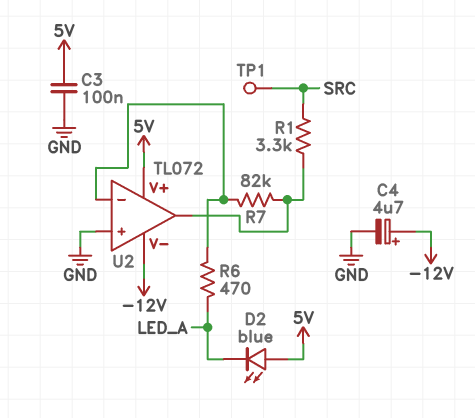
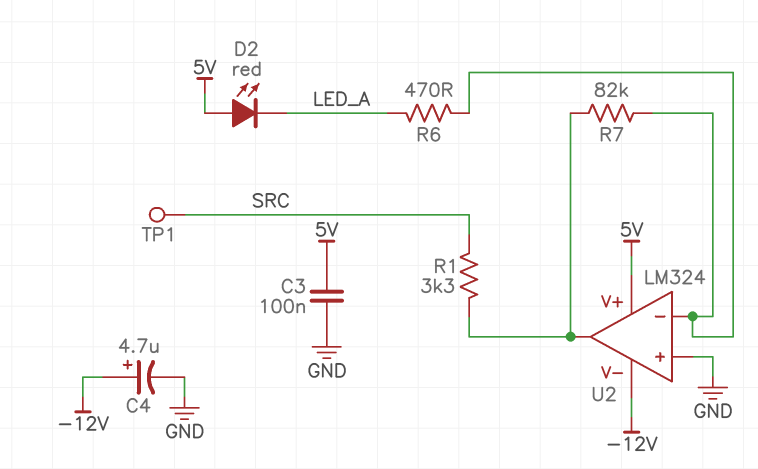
D2: LED blue (A 5V, K LED_A) -> LED red (A 5V, K LED_A)
U2: TL072 -> LM324

